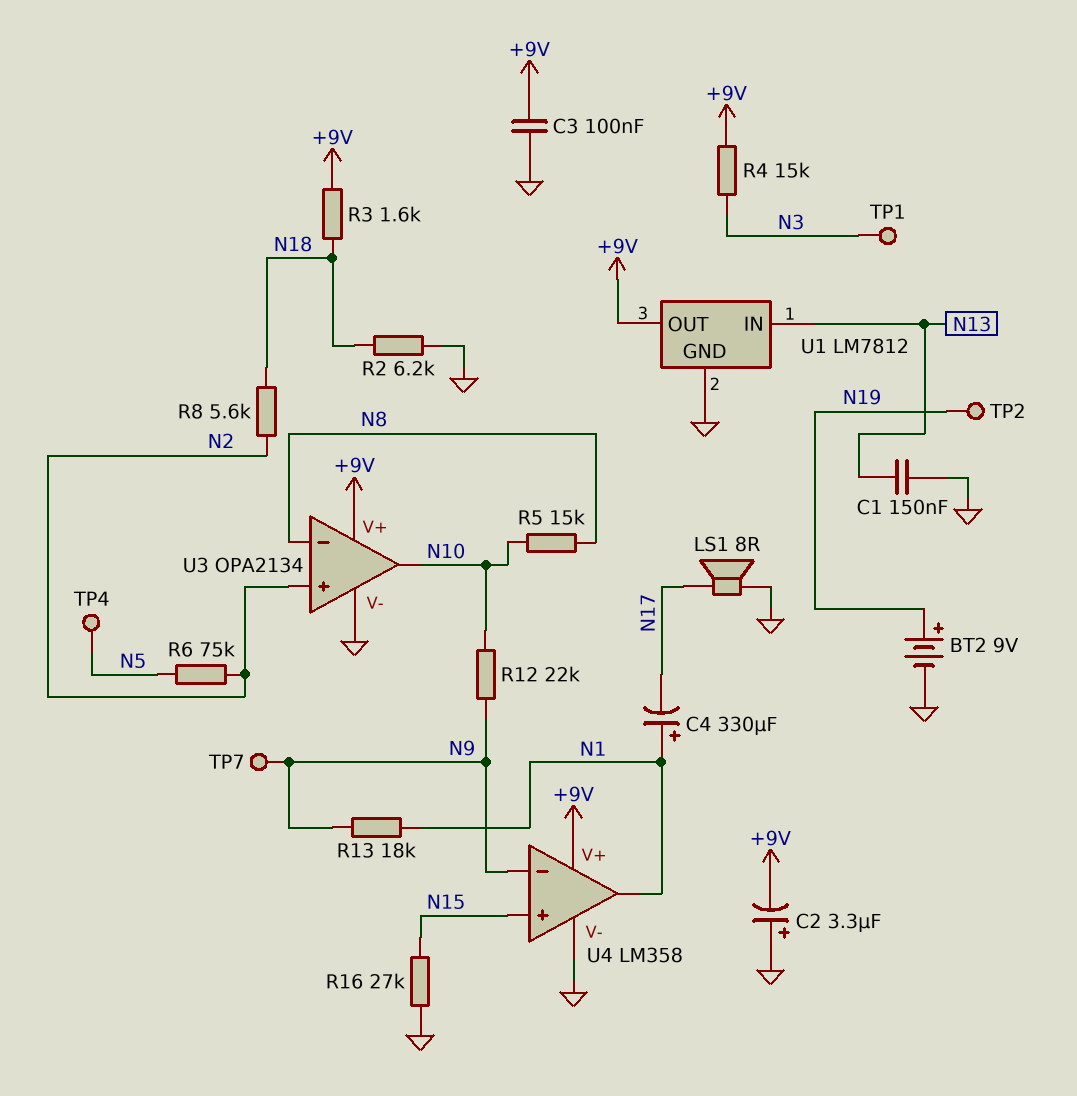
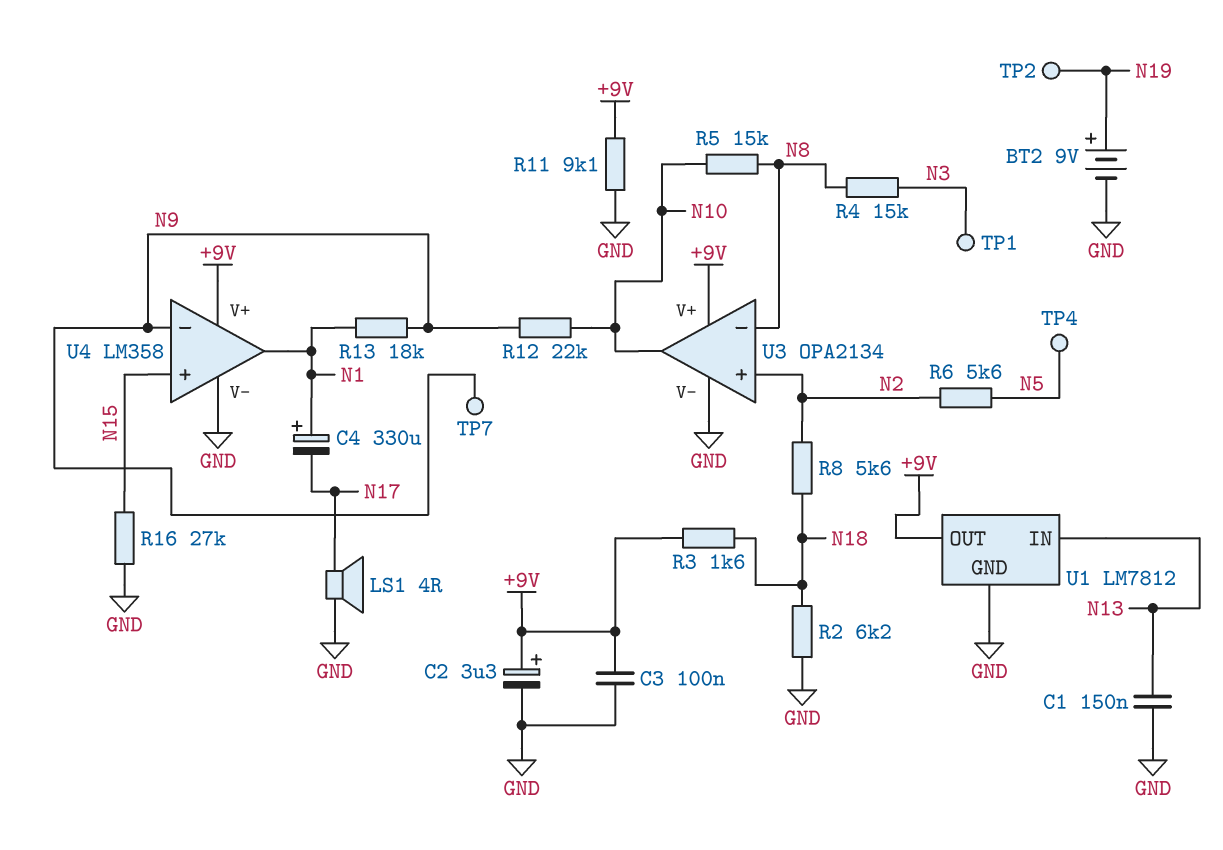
C2: 3.3uF (plus GND, minus +9V) -> 3.3uF (plus +9V, minus GND)
LS1: speaker 8R (GND, N17) -> speaker 4R (GND, N17)
R4: 15k (+9V, N3) -> 15k (N3, N8)
R6: 75k (N2, N5) -> 5.6k (N2, N5)
R11: none -> 9.1k (+9V, GND)

